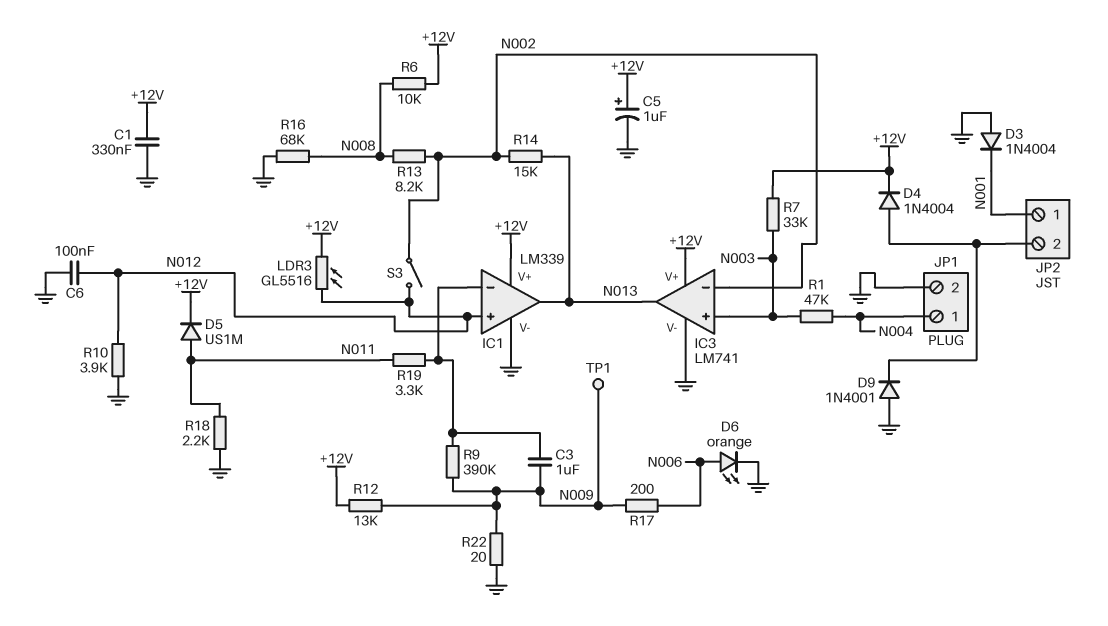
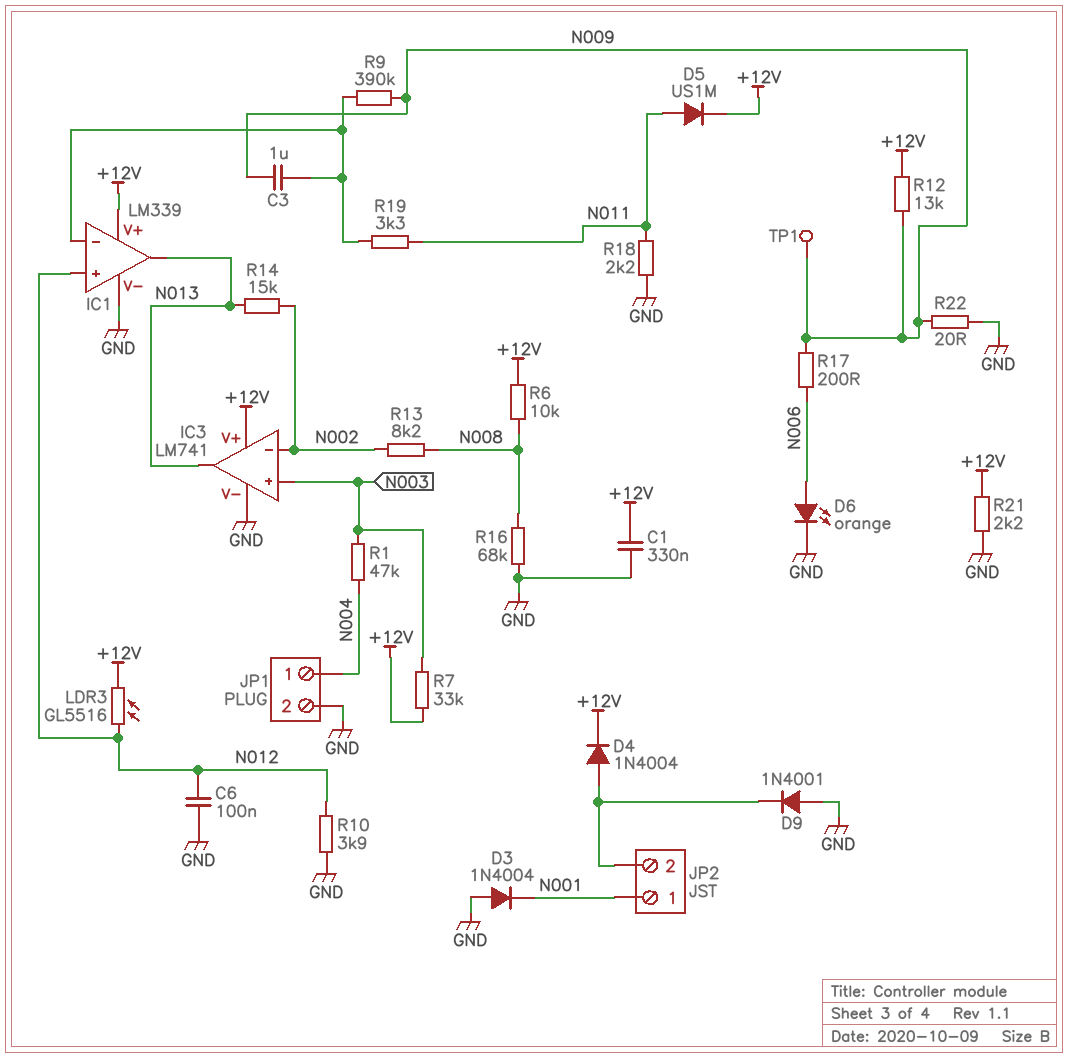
C5: 1uF (plus +12V, minus GND) -> none
R21: none -> 2.2k (+12V, GND)
S3: switch (N002, N012) -> none

